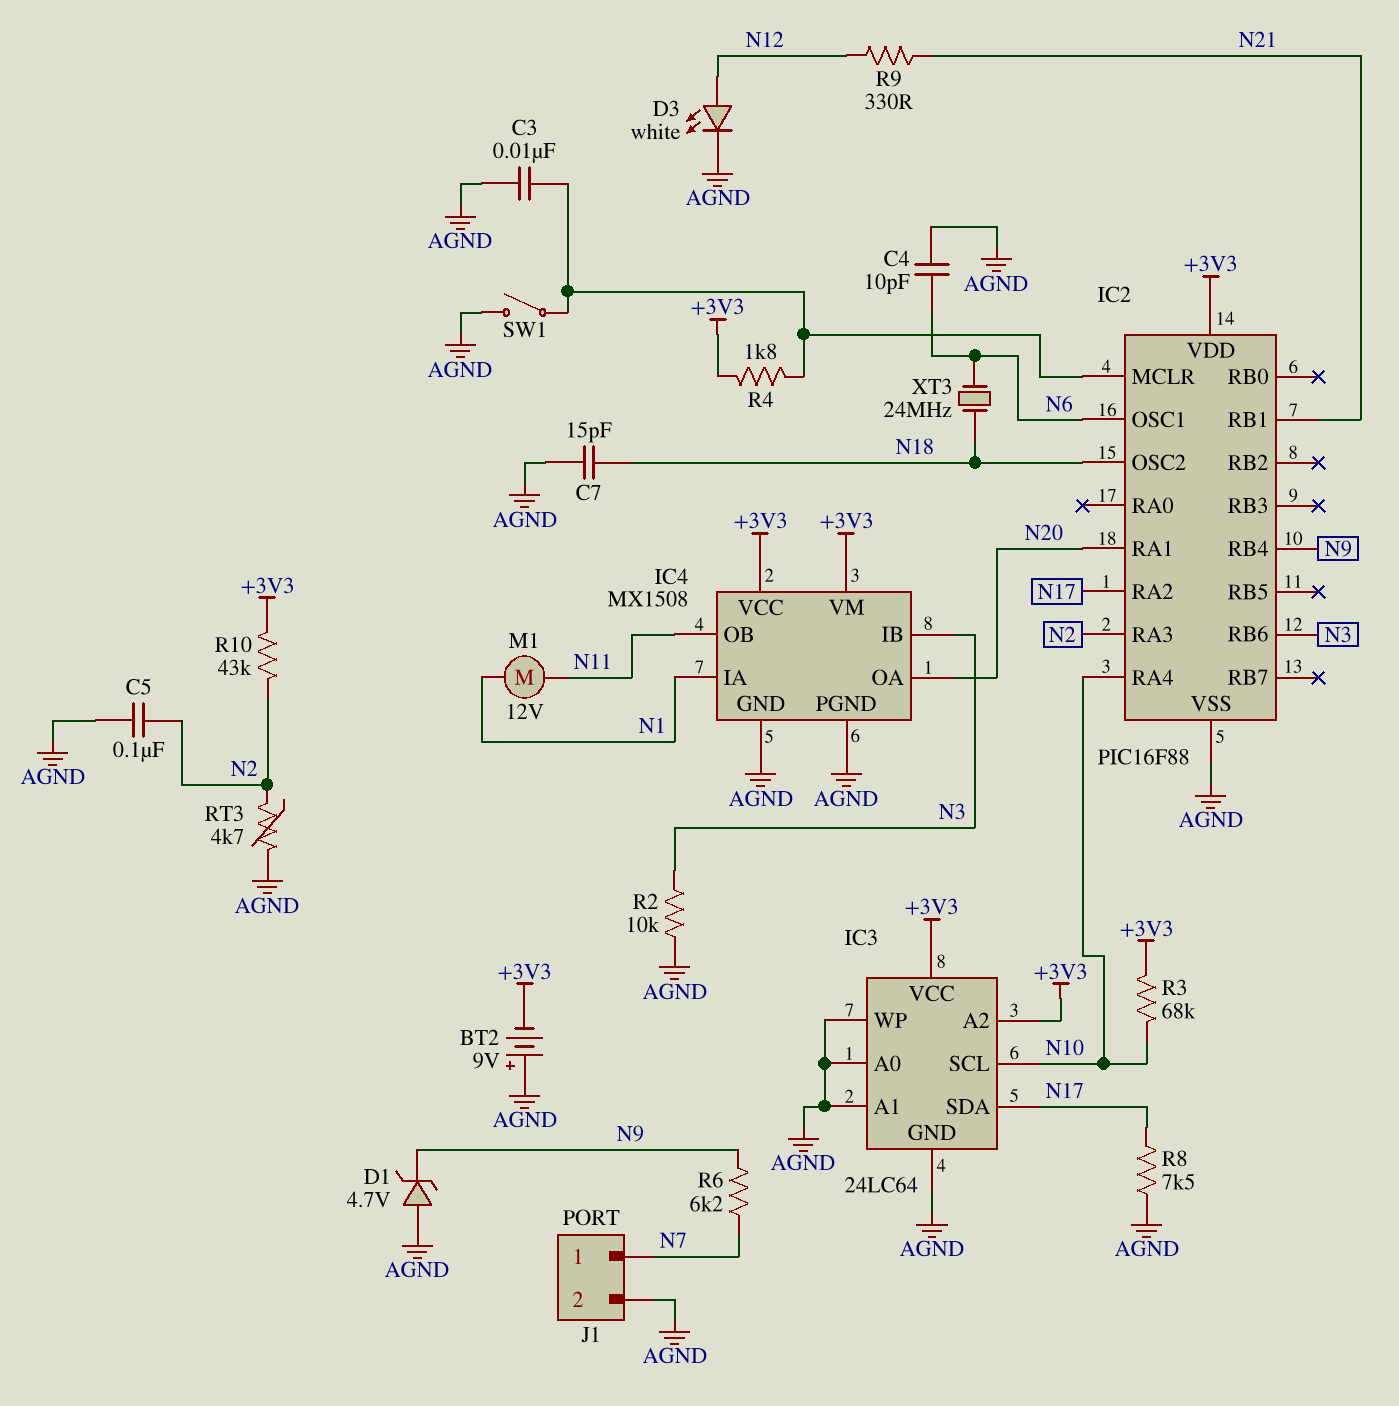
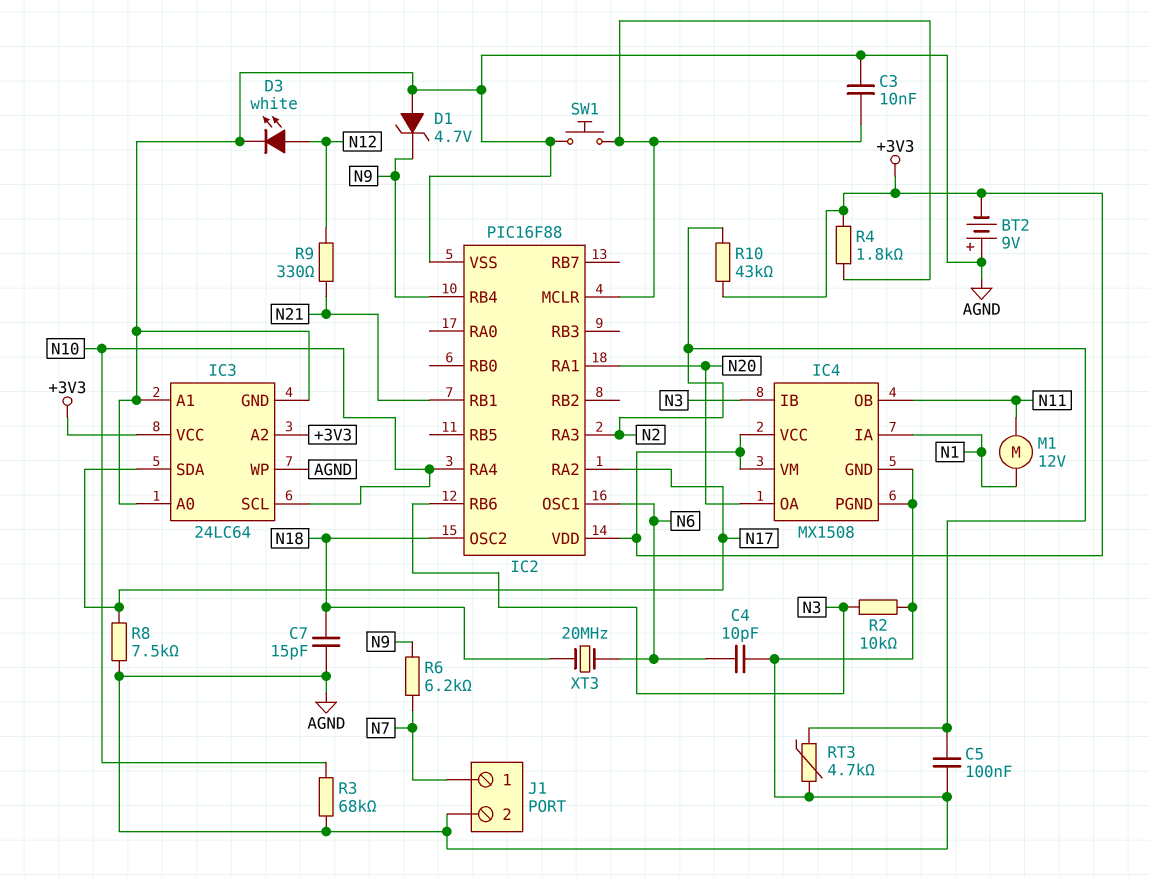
R3: 68k (+3V3, N10) -> 68k (AGND, N10)
SW1: switch (AGND, IC2/MCLR) -> button (AGND, IC2/MCLR)
XT3: 24MHz (N6, N18) -> 20MHz (N6, N18)

